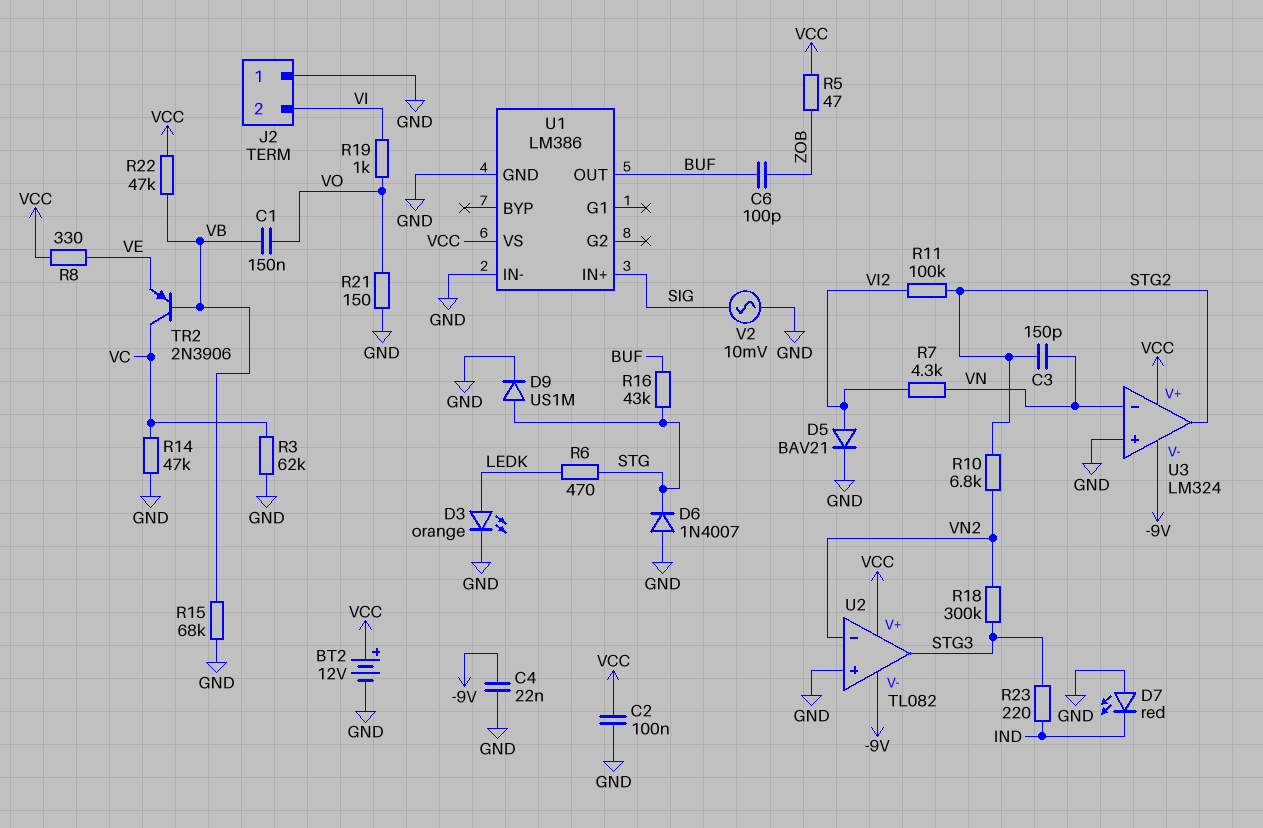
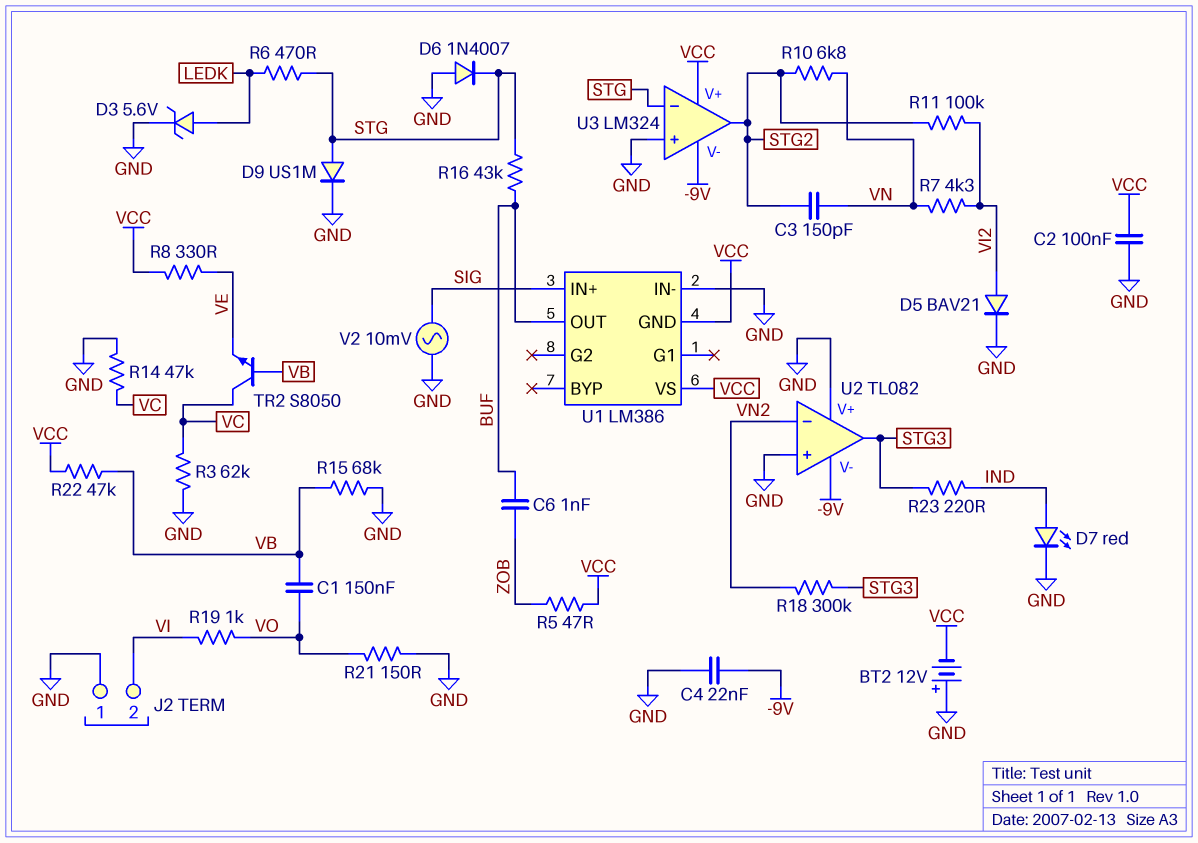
BT2: 12V (plus VCC, minus GND) -> 12V (plus GND, minus VCC)
C6: 100pF (BUF, ZOB) -> 1nF (BUF, ZOB)
D3: LED orange (A LEDK, K GND) -> zener 5.6V (A LEDK, K GND)
D7: LED red (A GND, K IND) -> LED red (A IND, K GND)
R10: 6.8k (STG2, VN2) -> 6.8k (STG2, VN)
TR2: PNP 2N3906 (B VB, C VC, E VE) -> NPN S8050 (B VB, C VC, E VE)
U1 pin GND: GND -> VCC
U2 pin V+: VCC -> GND
U3 pin in-: VN -> STG

